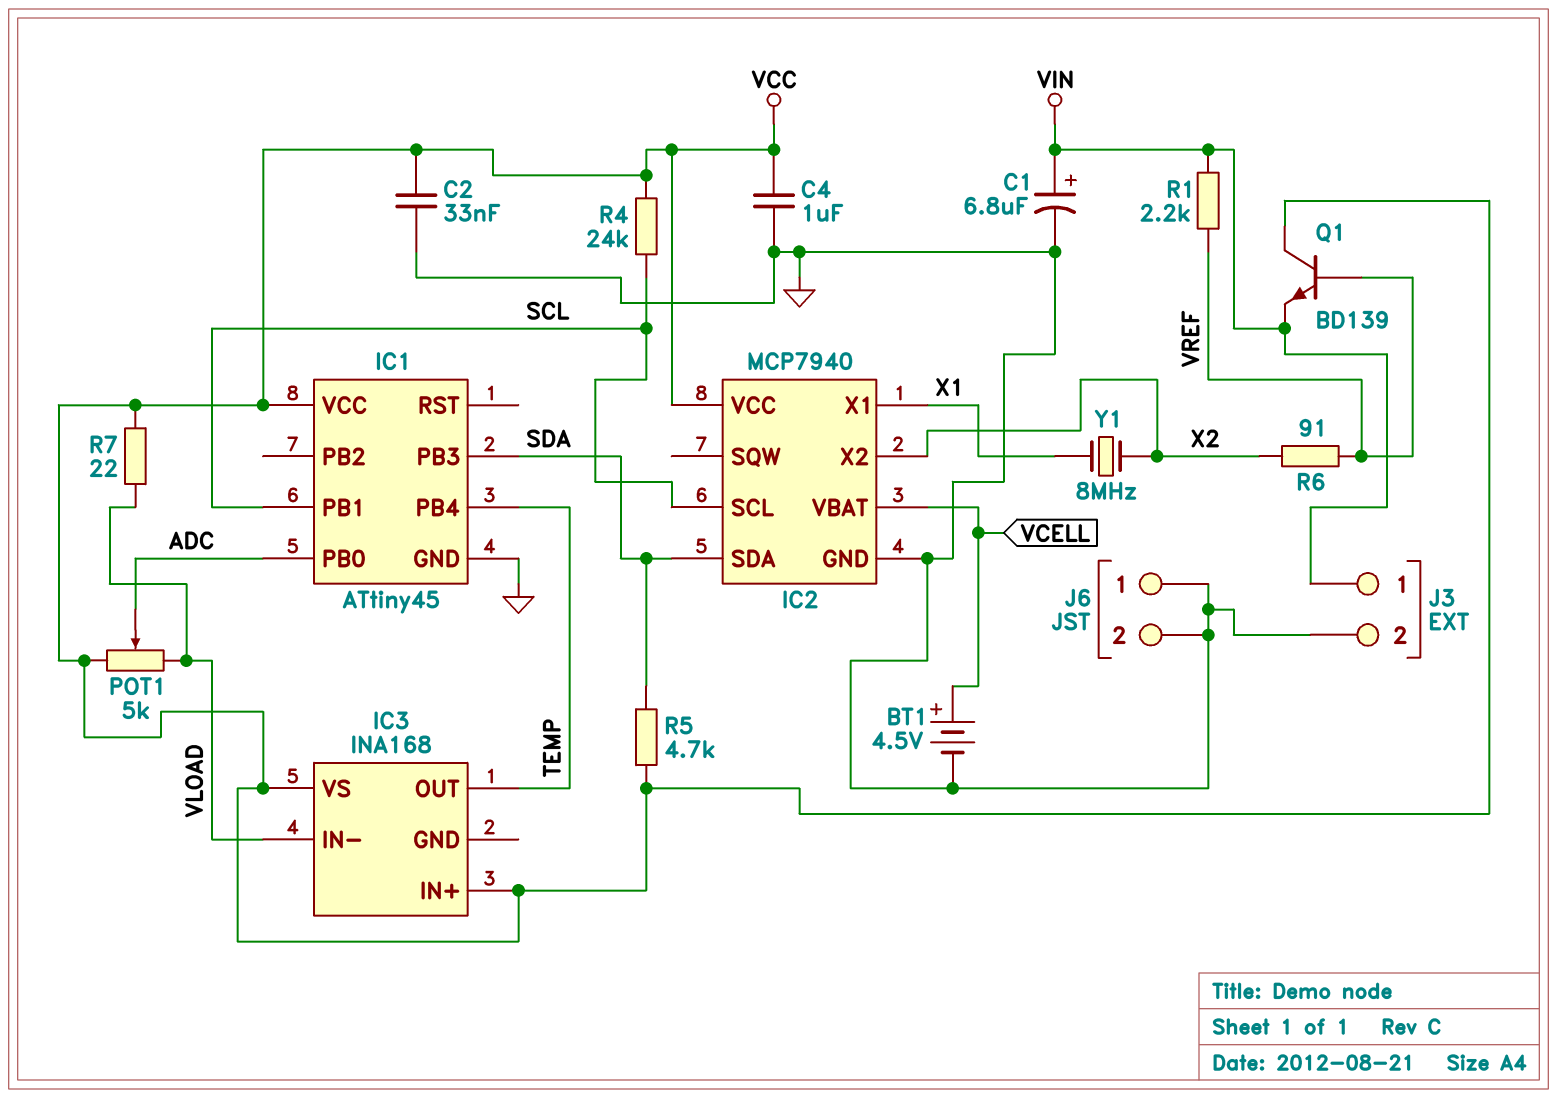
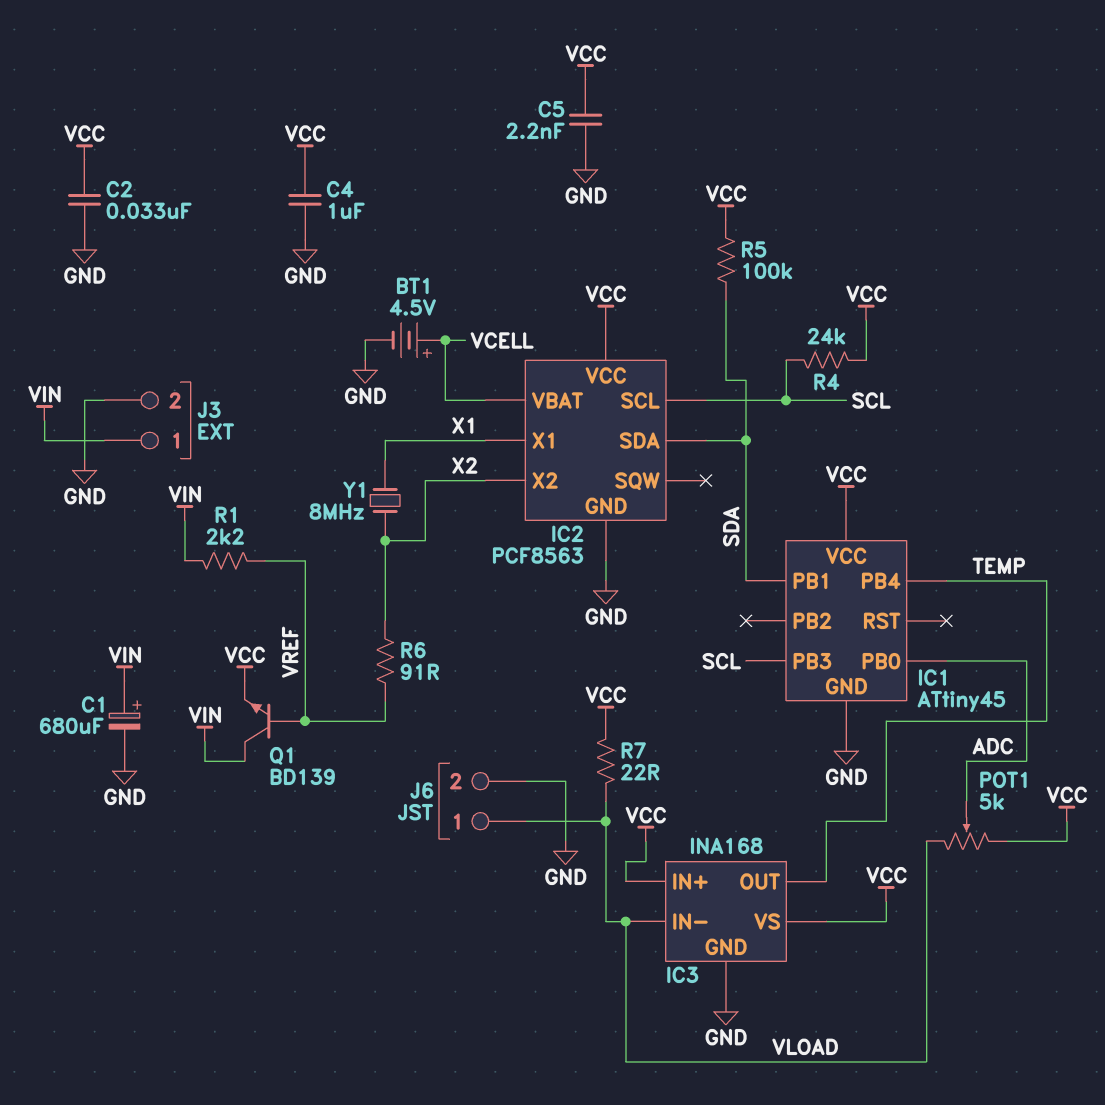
C1: 6.8uF (plus VIN, minus GND) -> 680uF (plus VIN, minus GND)
C5: none -> 2.2nF (GND, VCC)
IC1 pin PB1: SCL -> SDA
IC1 pin PB3: SDA -> SCL
IC2: MCP7940 -> PCF8563
IC3 pin GND: none -> GND
J6 pin 1: GND -> VLOAD
Q1: NPN BD139 (B VREF, C VCC, E VIN) -> NPN BD139 (B VREF, C VIN, E VCC)
R5: 4.7k (SDA, VCC) -> 100k (SDA, VCC)

